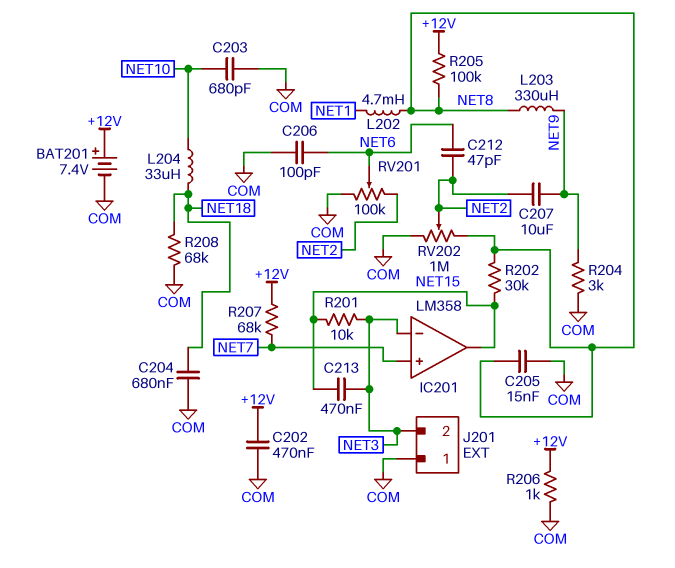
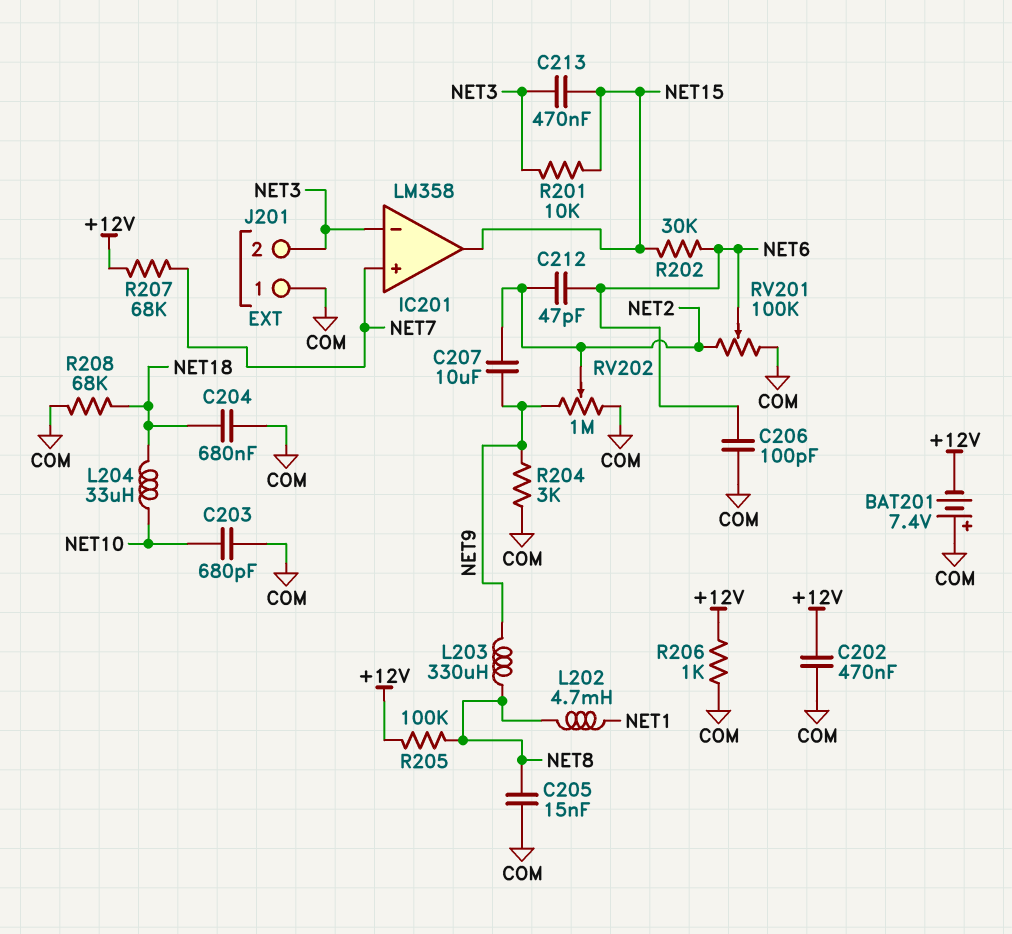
BAT201: 7.4V (plus +12V, minus COM) -> 7.4V (plus COM, minus +12V)
R202: 30k (NET8, NET15) -> 30k (NET6, NET15)
RV202: 1M (COM, NET8, wiper NET2) -> 1M (COM, NET9, wiper NET2)

